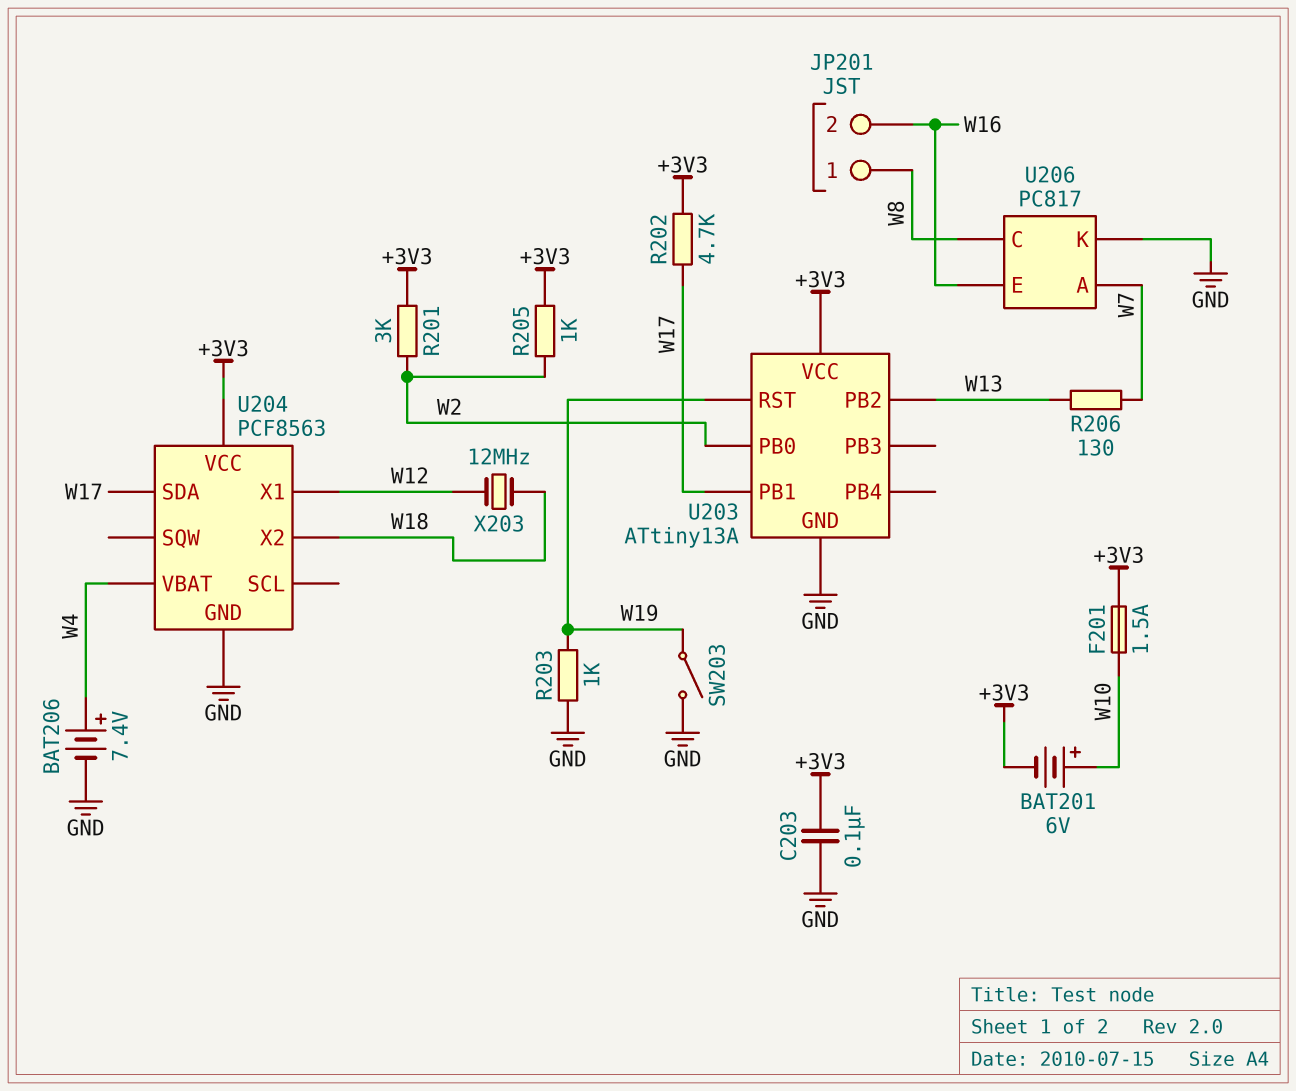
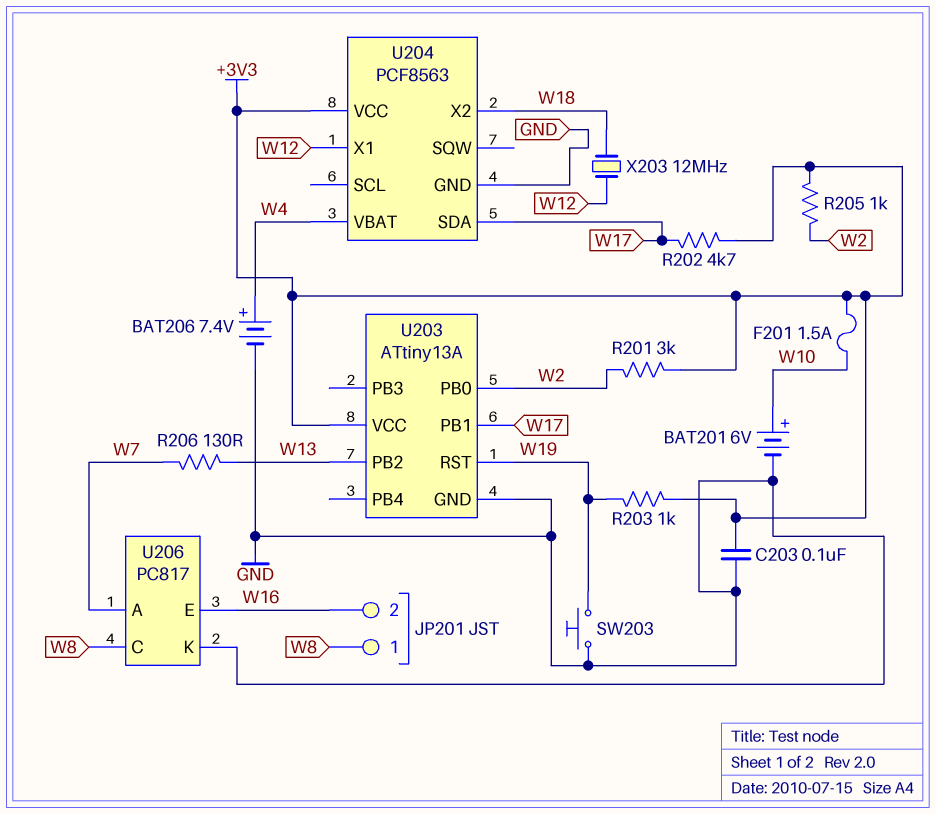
BAT201: 6V (plus W10, minus +3V3) -> 6V (plus W10, minus GND)
R203: 1k (GND, W19) -> 1k (+3V3, W19)
SW203: switch (GND, W19) -> button (GND, W19)

